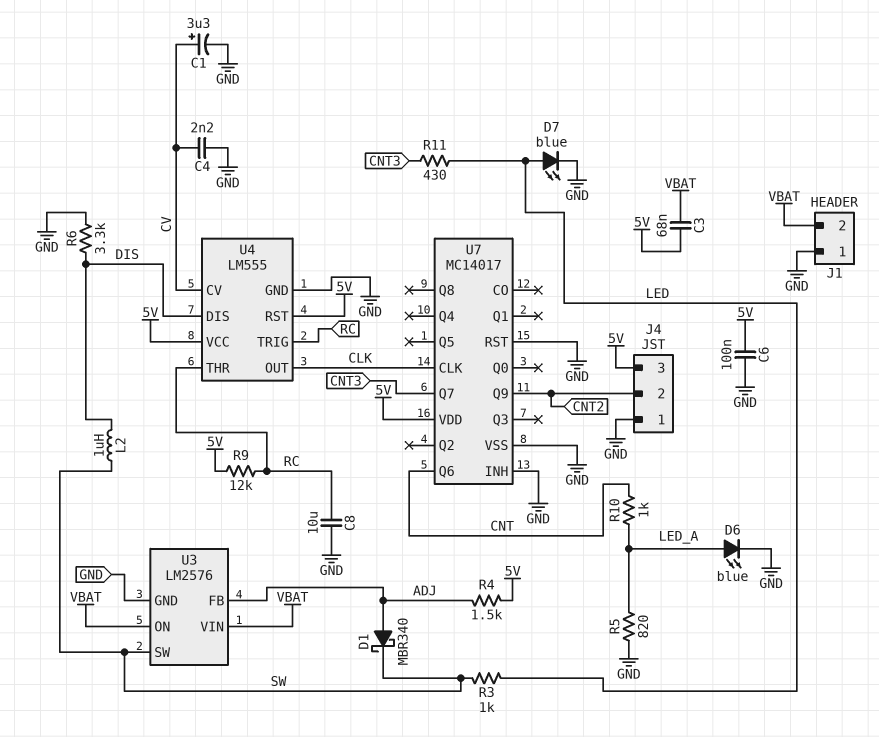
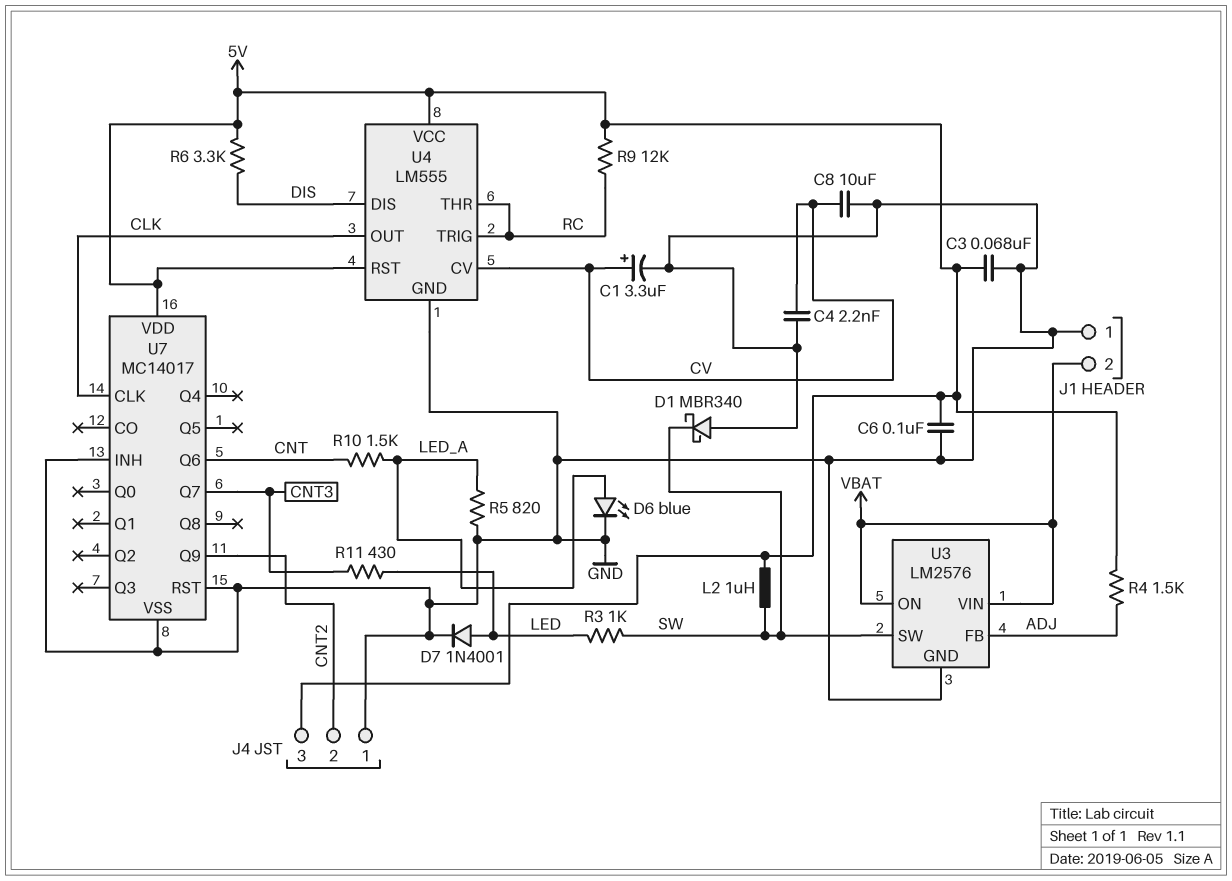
C3: 68nF (5V, VBAT) -> 68nF (5V, GND)
C8: 10uF (GND, RC) -> 10uF (CV, GND)
D1: schottky MBR340 (A ADJ, K SW) -> schottky MBR340 (A GND, K SW)
D7: LED blue (A LED, K GND) -> diode 1N4001 (A LED, K GND)
L2: 1uH (DIS, SW) -> 1uH (5V, SW)
R6: 3.3k (DIS, GND) -> 3.3k (5V, DIS)
R10: 1k (CNT, LED_A) -> 1.5k (CNT, LED_A)

